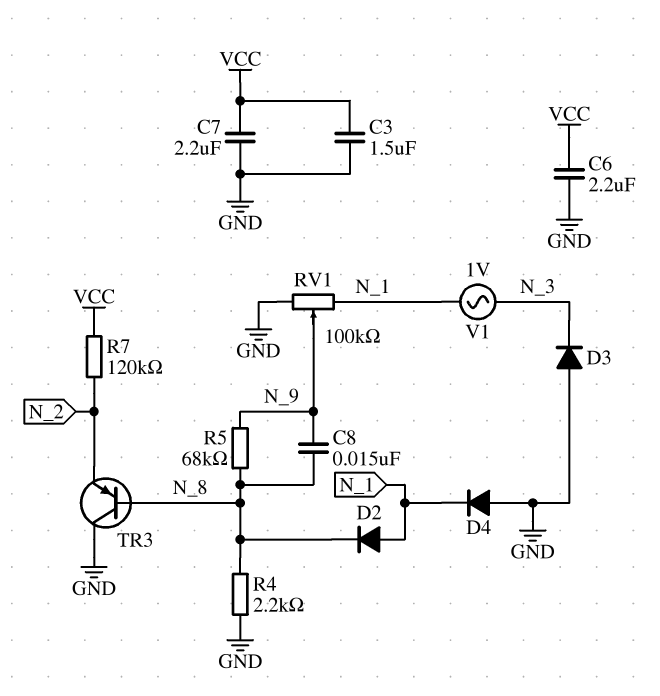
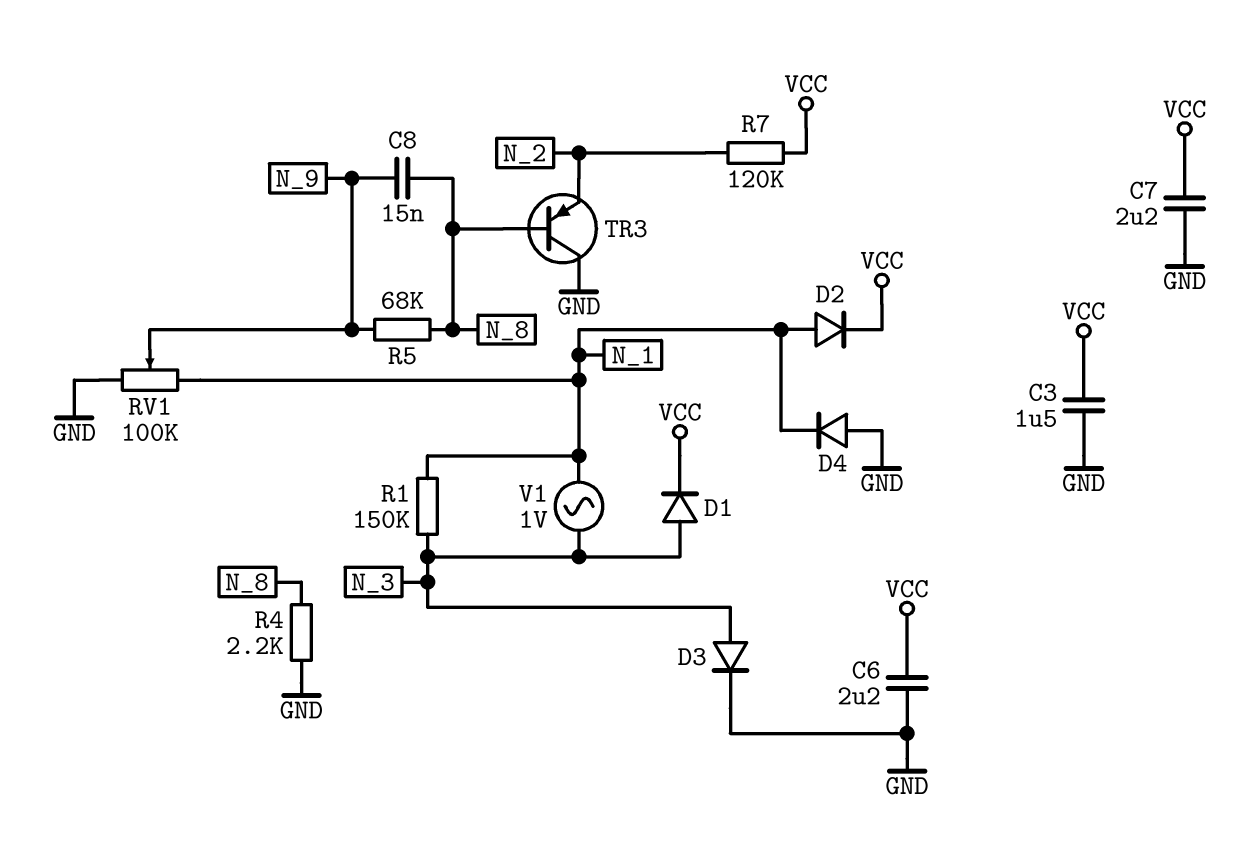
D1: none -> diode (A N_3, K VCC)
D2: diode (A N_1, K N_8) -> diode (A N_1, K VCC)
D3: diode (A GND, K N_3) -> diode (A N_3, K GND)
R1: none -> 150k (N_1, N_3)

